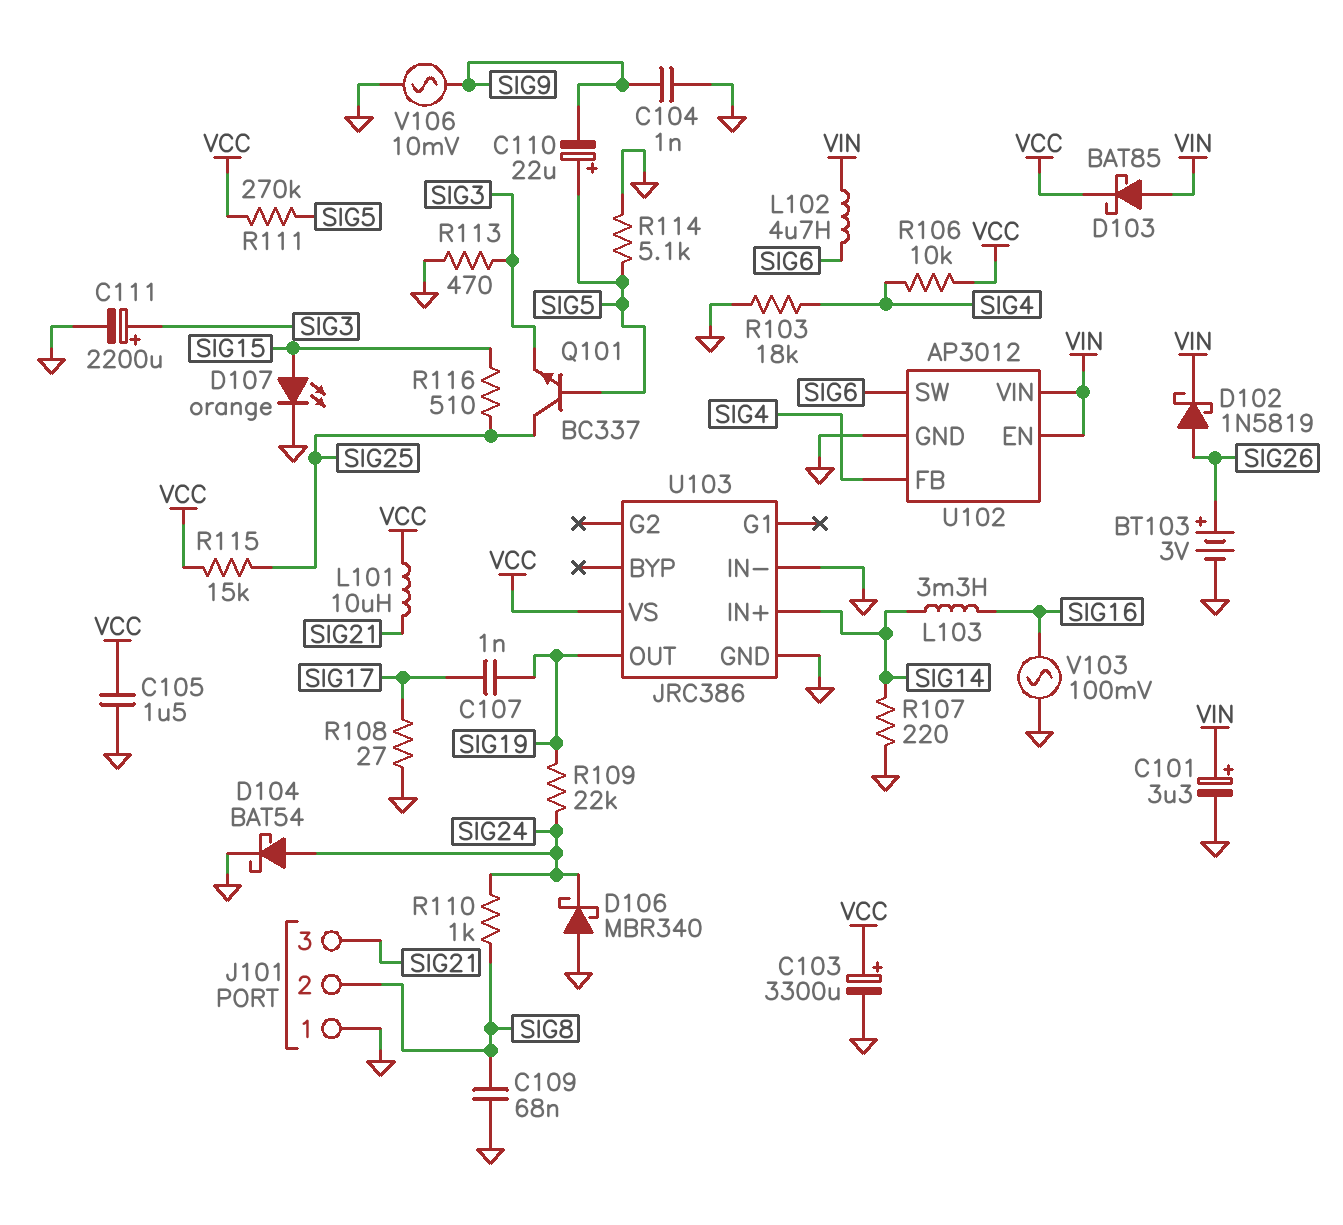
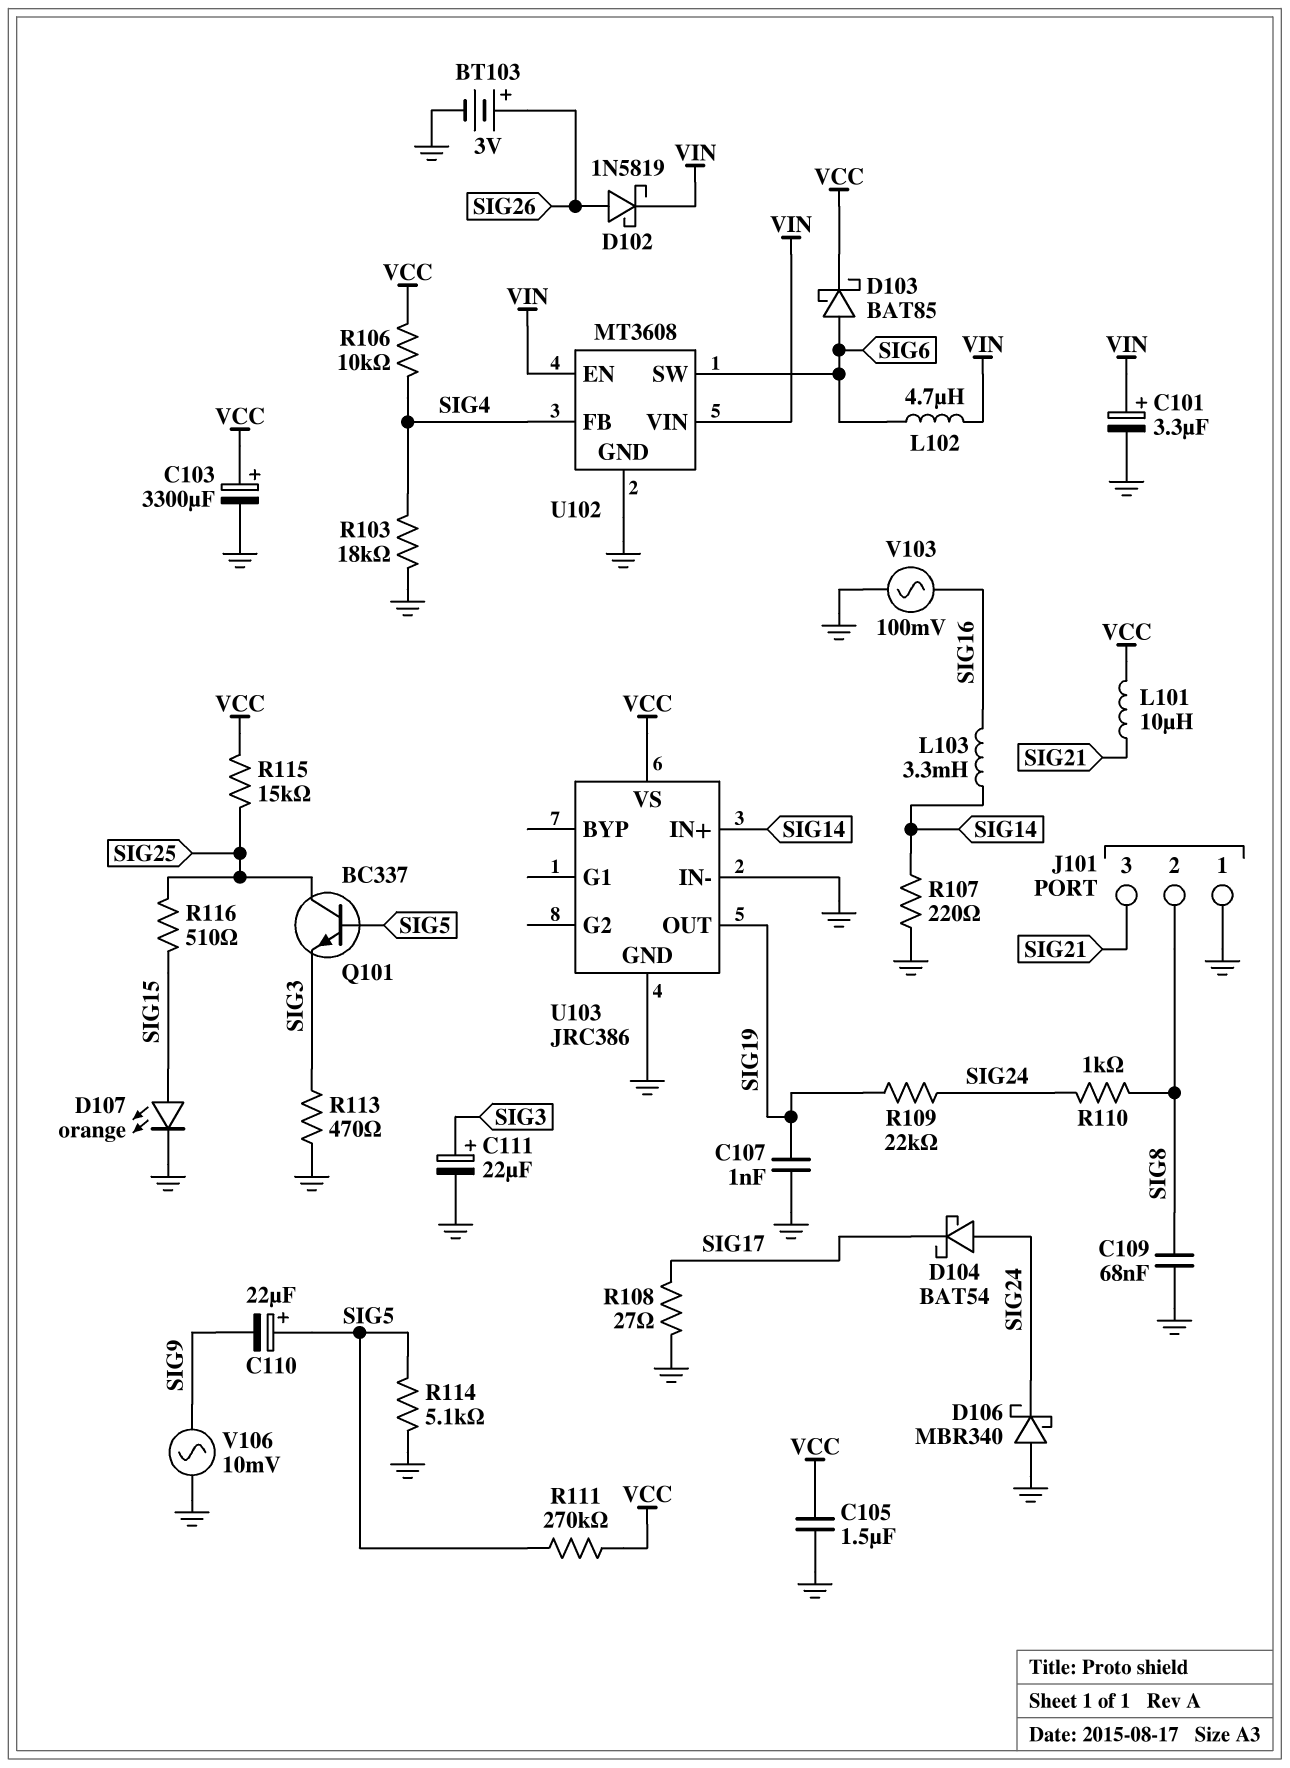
C104: 1nF (GND, SIG9) -> none
C107: 1nF (SIG17, SIG19) -> 1nF (GND, SIG19)
C111: 2200uF (plus SIG3, minus GND) -> 22uF (plus SIG3, minus GND)
D103: schottky BAT85 (A VIN, K VCC) -> schottky BAT85 (A SIG6, K VCC)
D104: schottky BAT54 (A SIG24, K GND) -> schottky BAT54 (A SIG24, K SIG17)
U102: AP3012 -> MT3608

